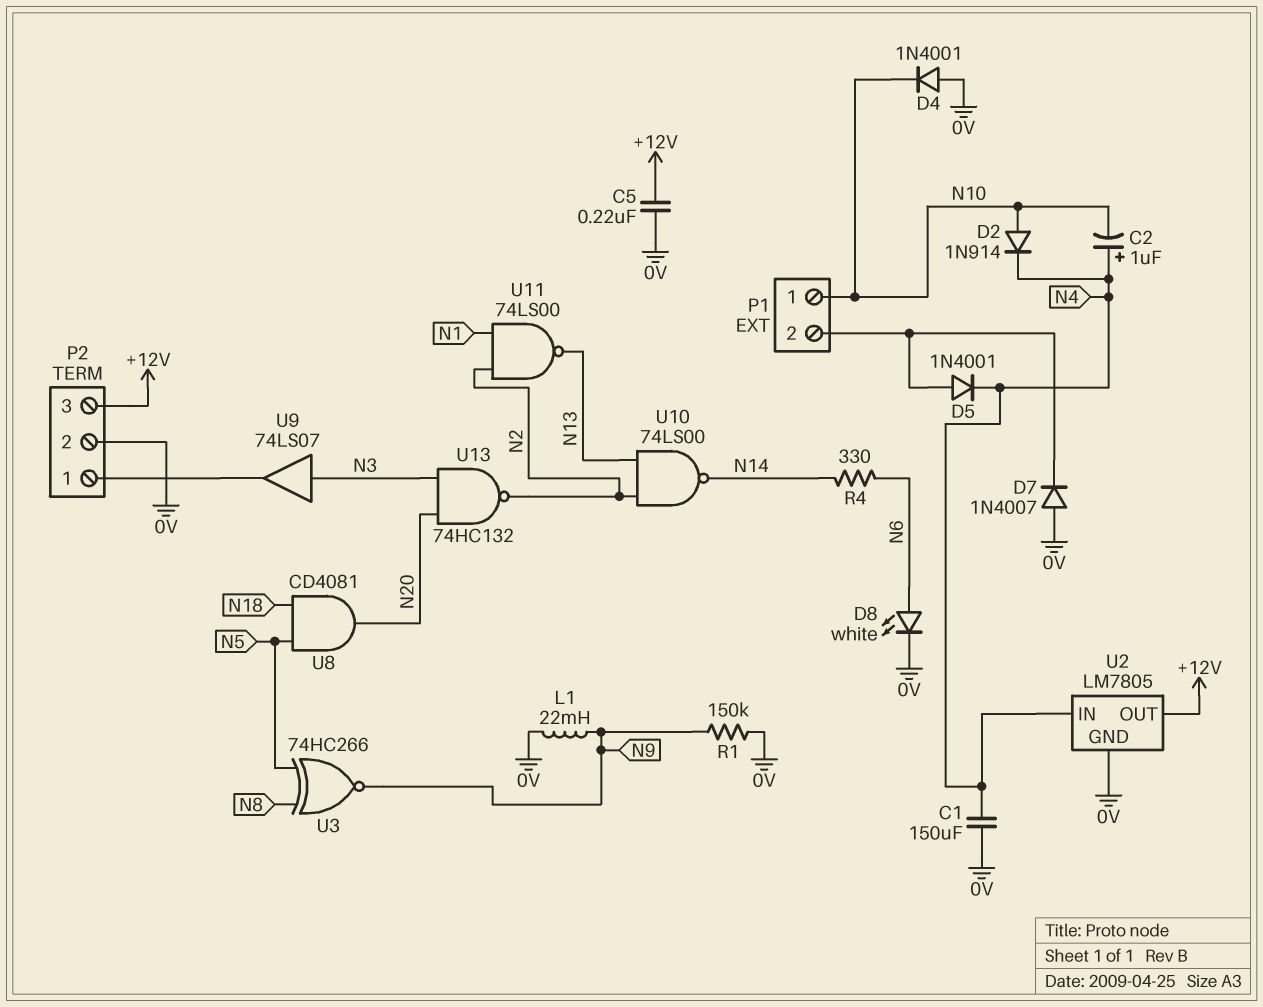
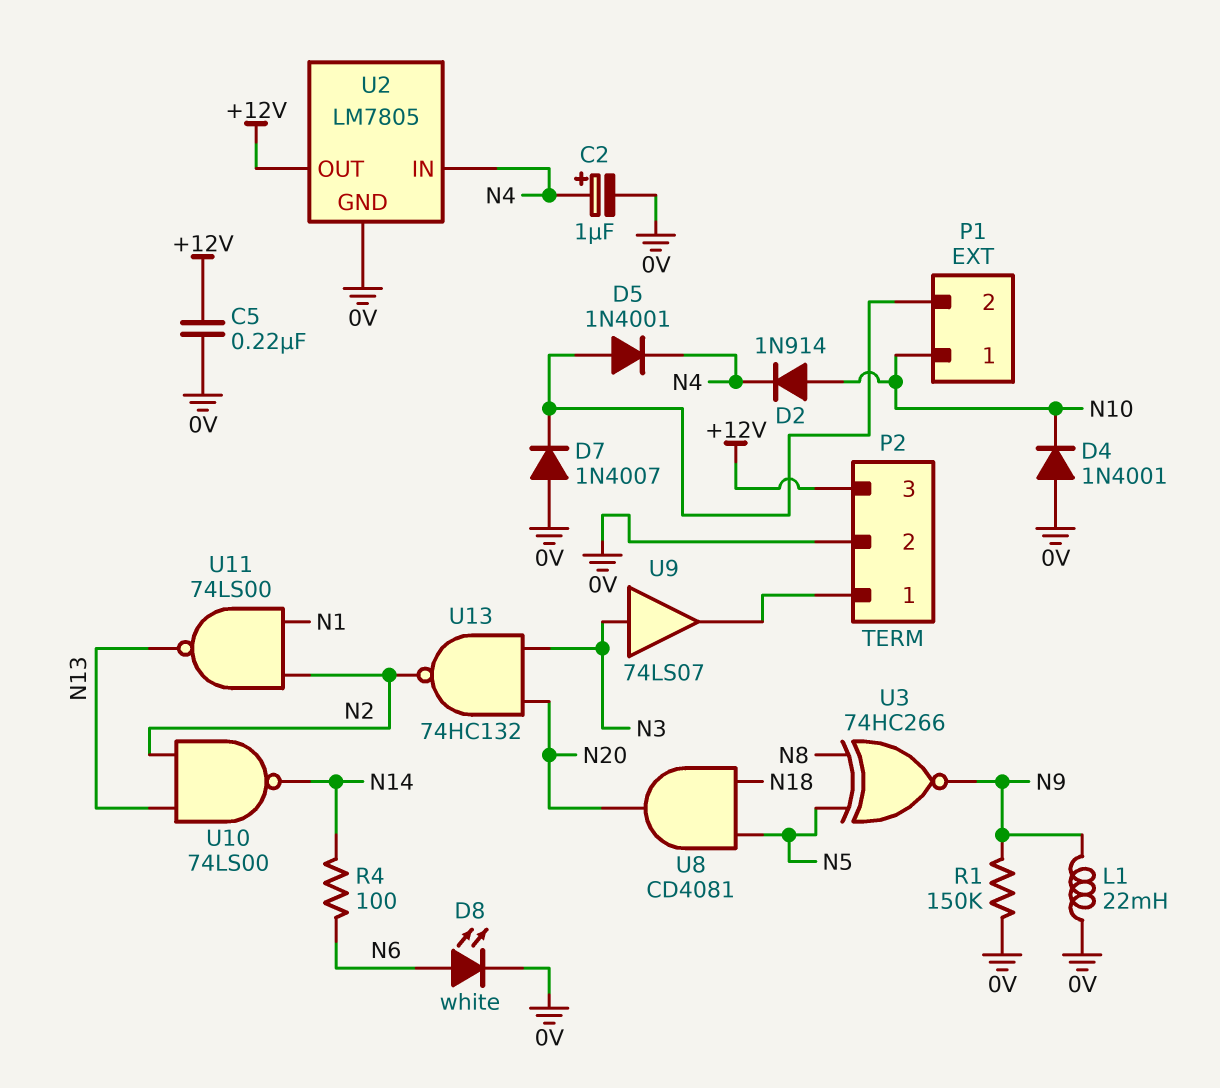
C1: 150uF (0V, N4) -> none
C2: 1uF (plus N4, minus N10) -> 1uF (plus N4, minus 0V)
R4: 330 (N6, N14) -> 100 (N6, N14)

